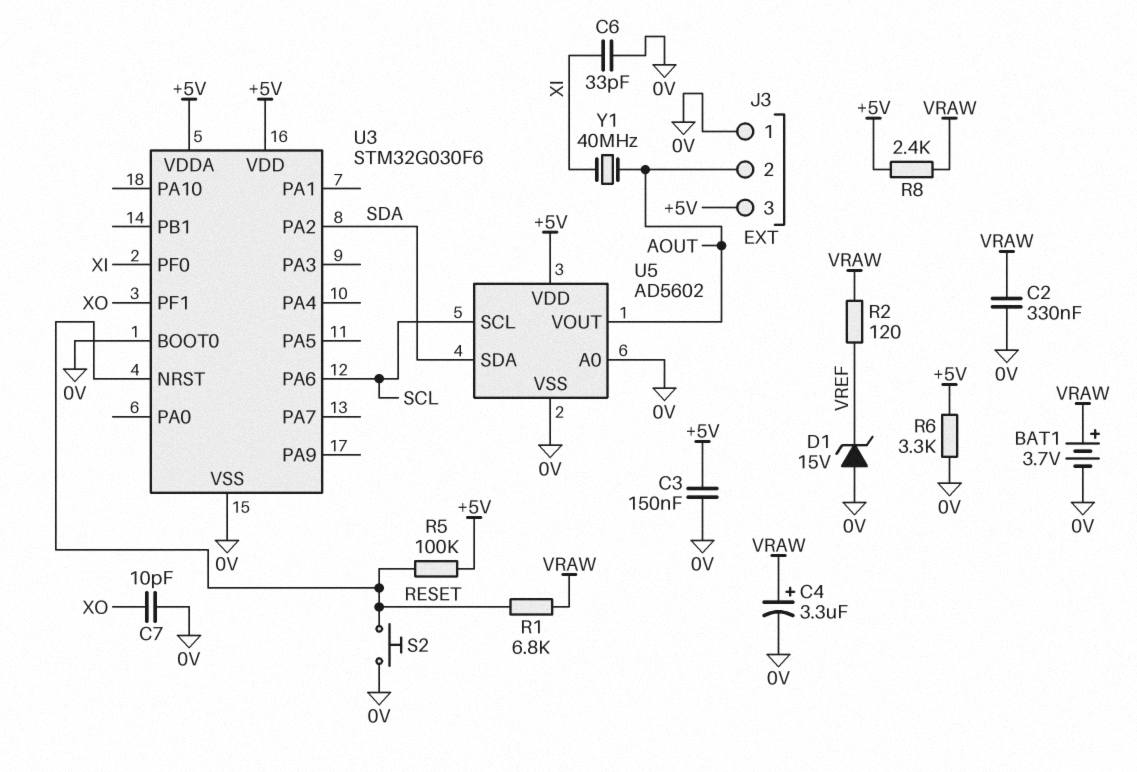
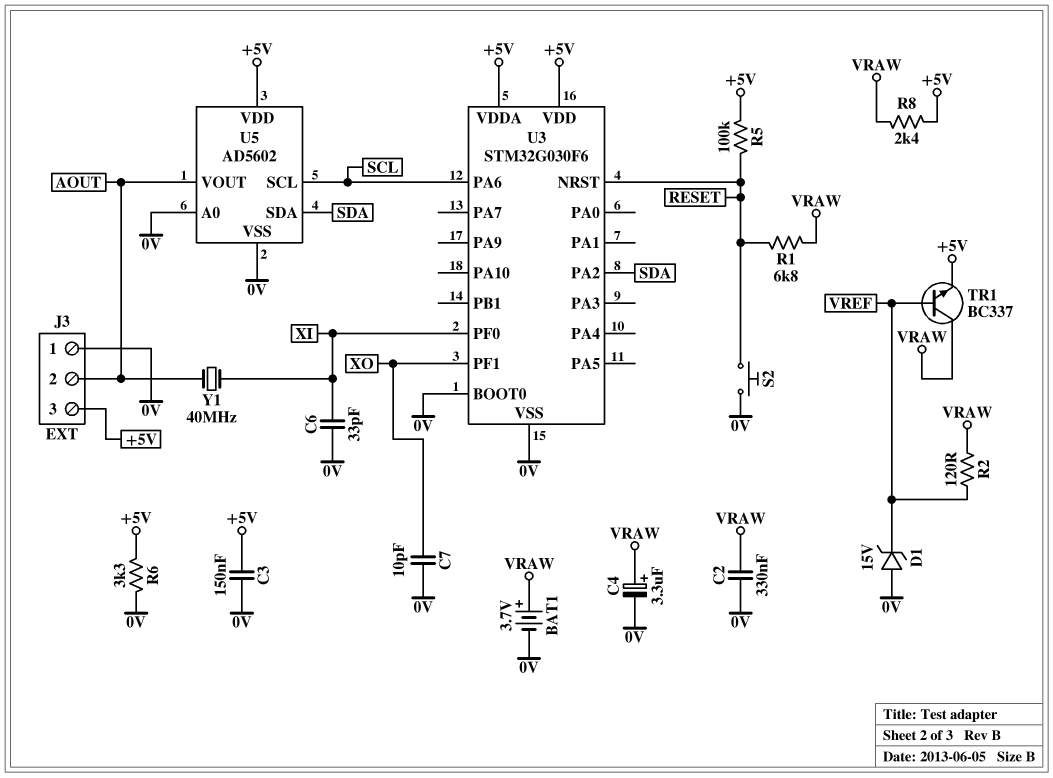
TR1: none -> NPN BC337 (B VREF, C VRAW, E +5V)

